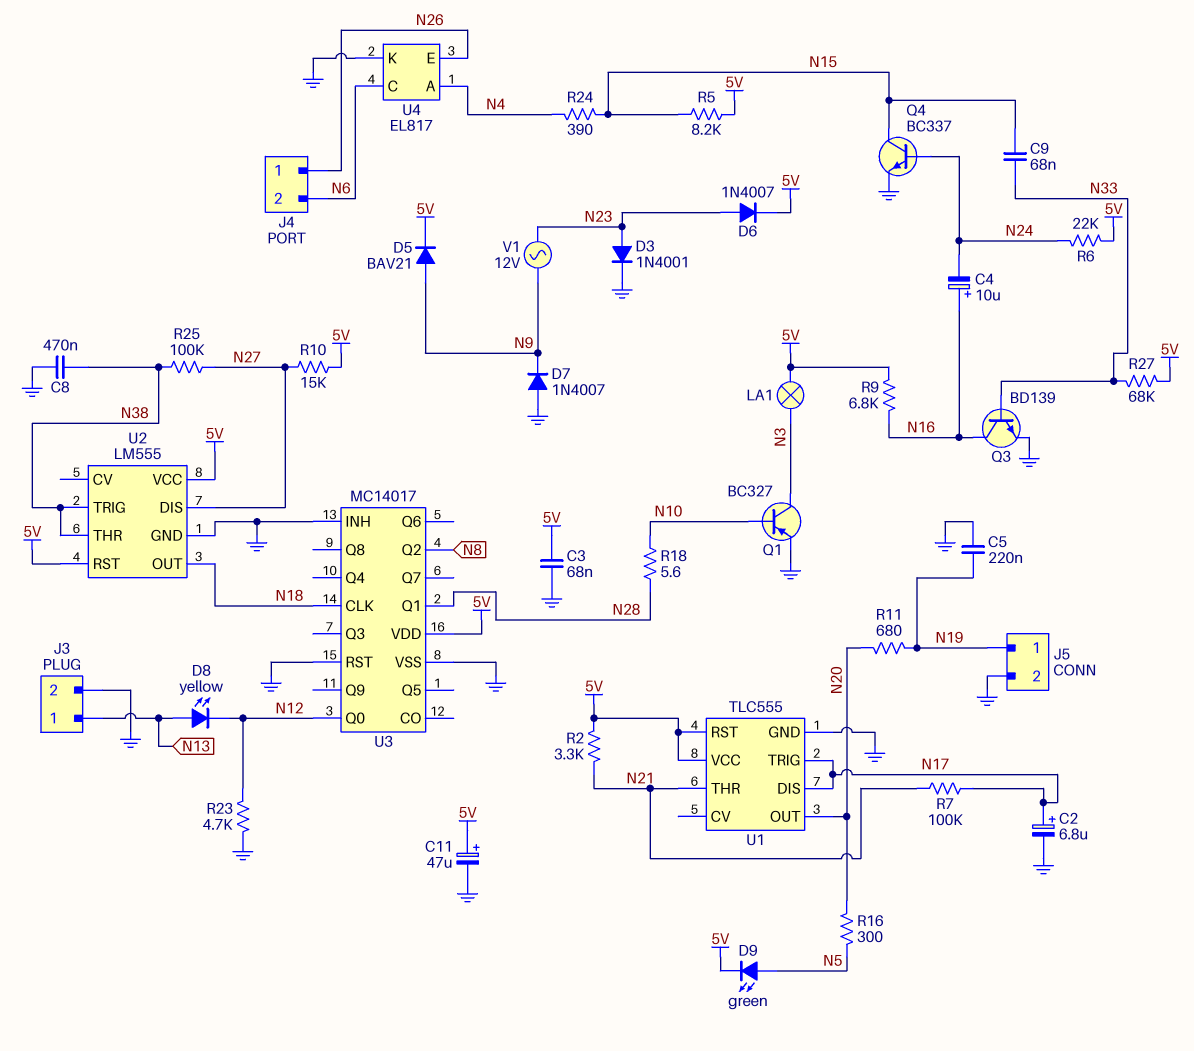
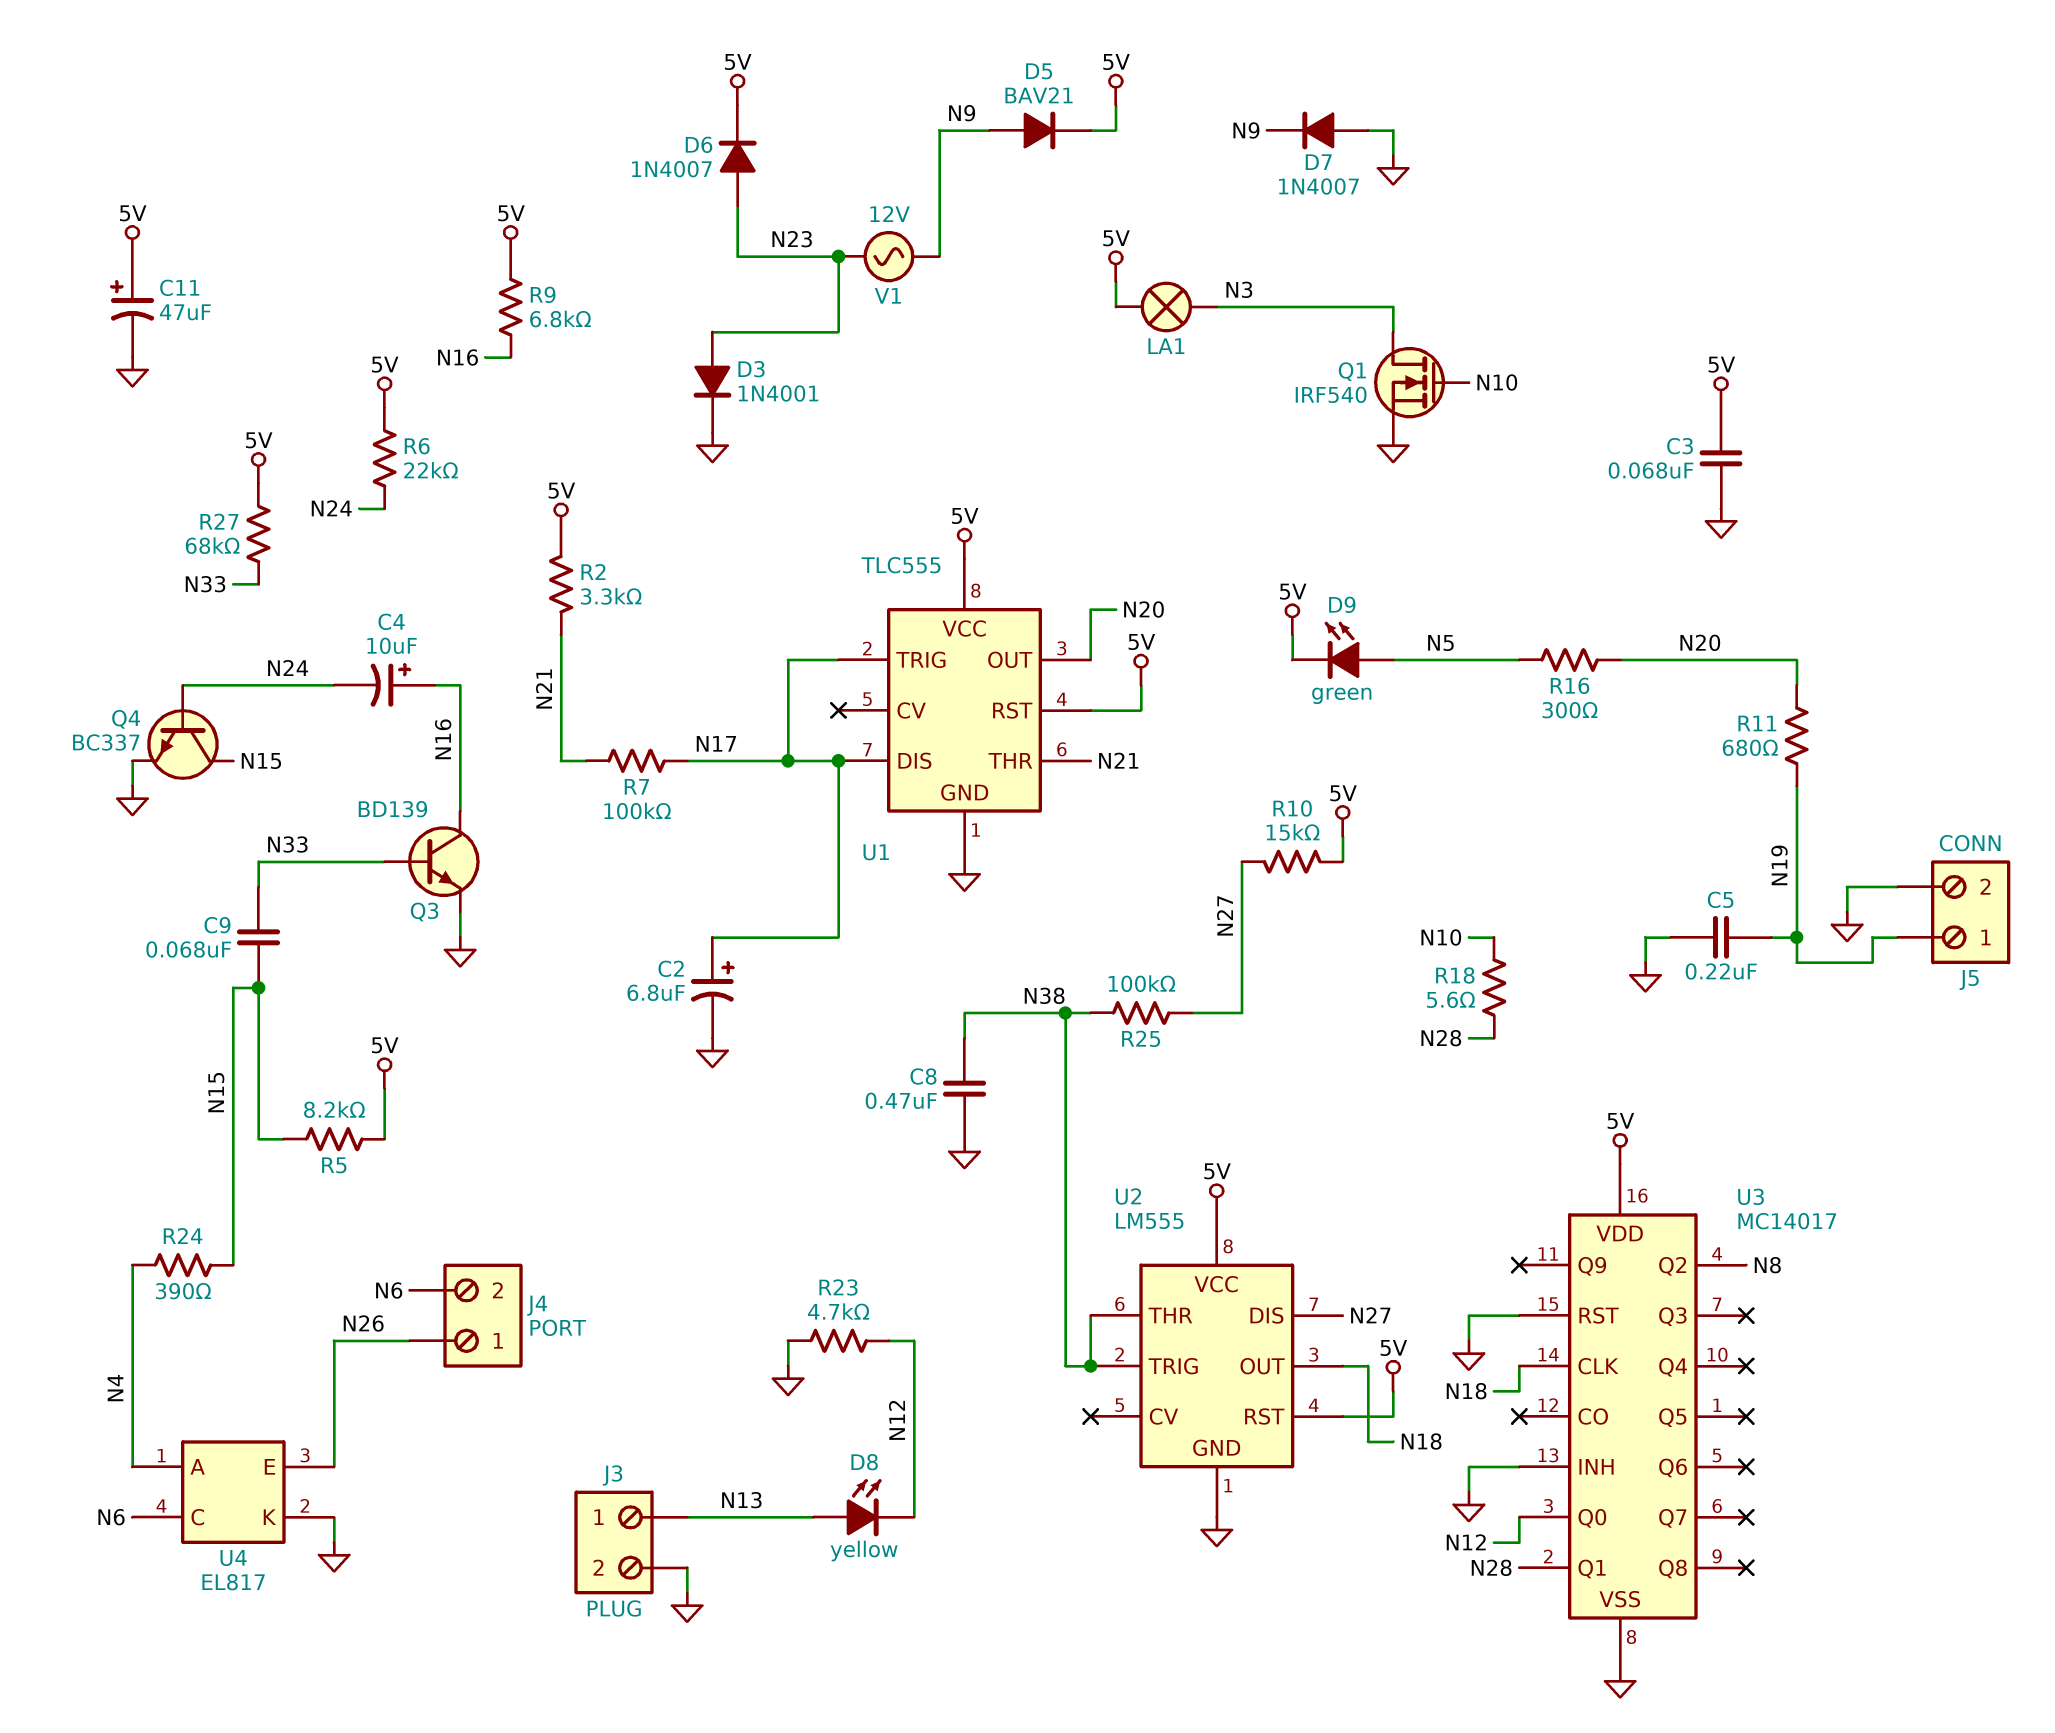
Q1: PNP BC327 (B N10, C N3, E GND) -> NMOS IRF540 (G N10, D N3, S GND)

